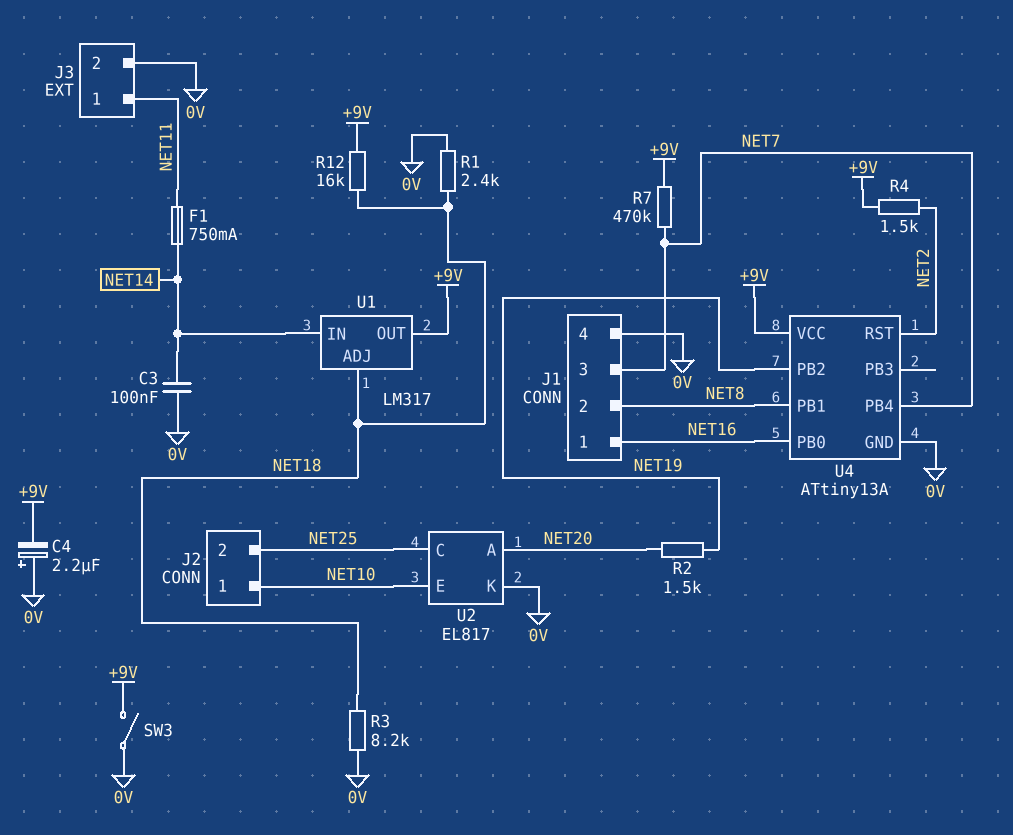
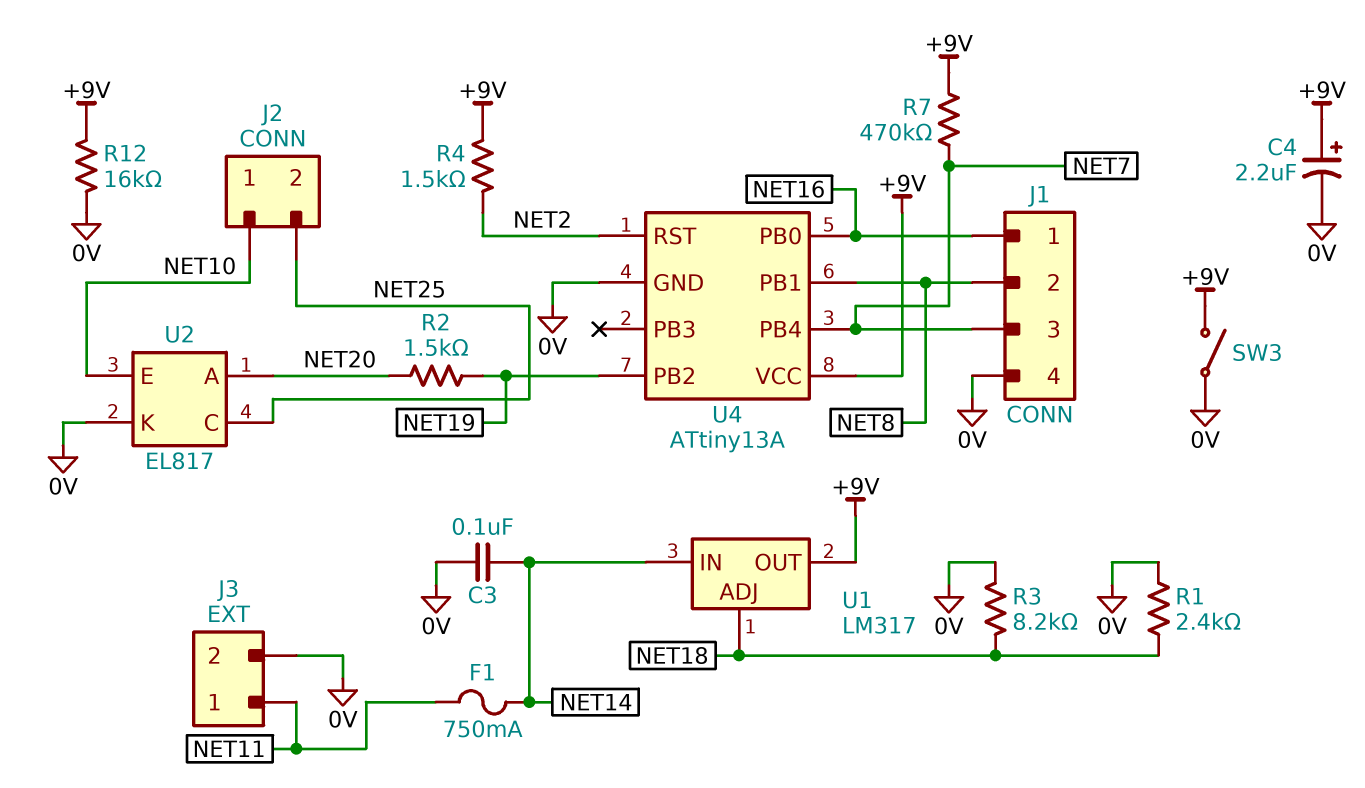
C4: 2.2uF (plus 0V, minus +9V) -> 2.2uF (plus +9V, minus 0V)
R12: 16k (+9V, NET18) -> 16k (+9V, 0V)

